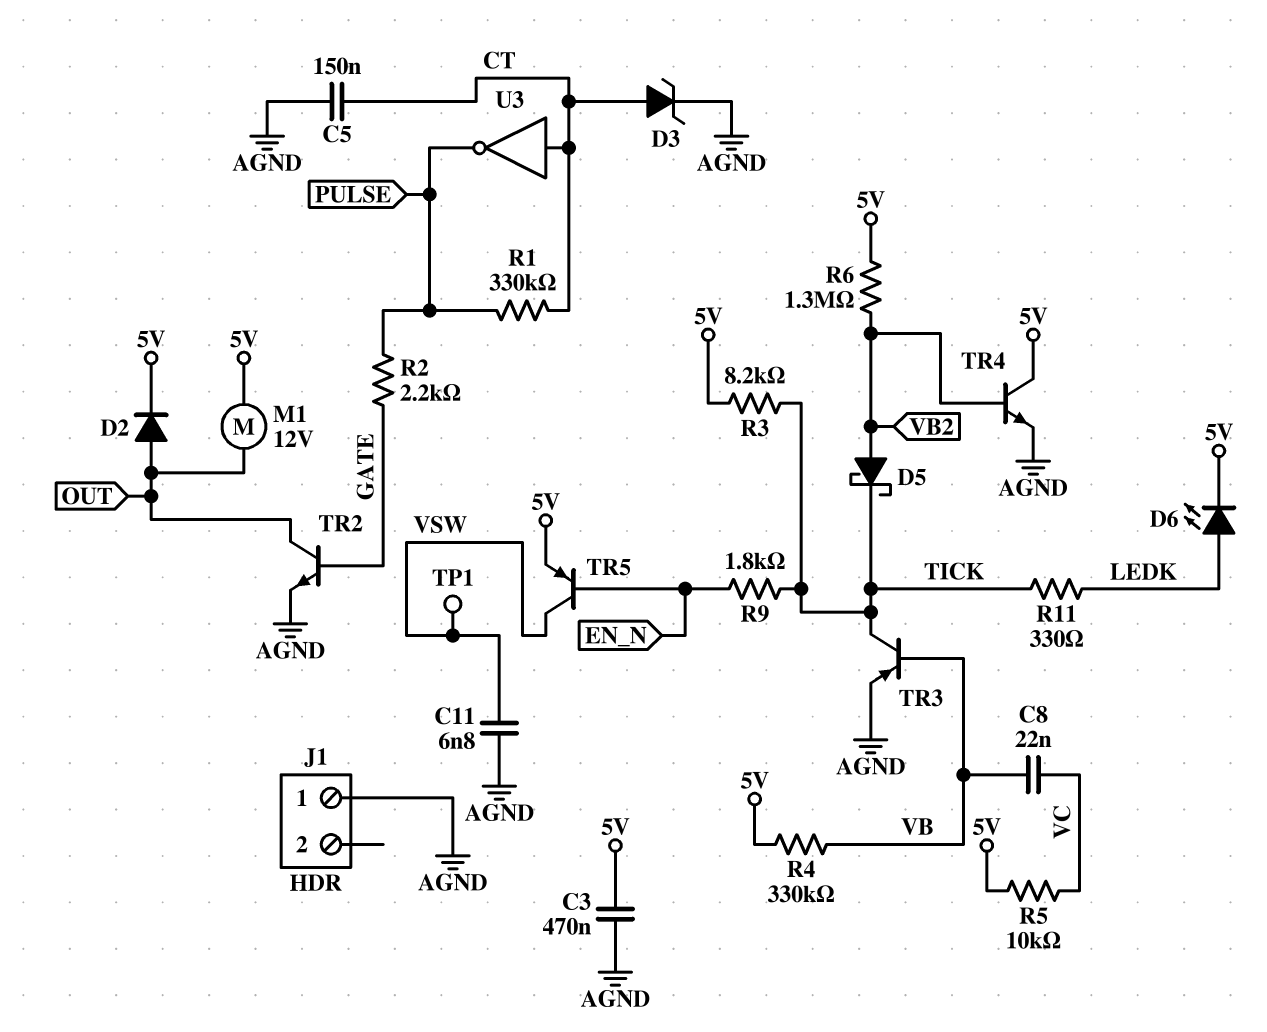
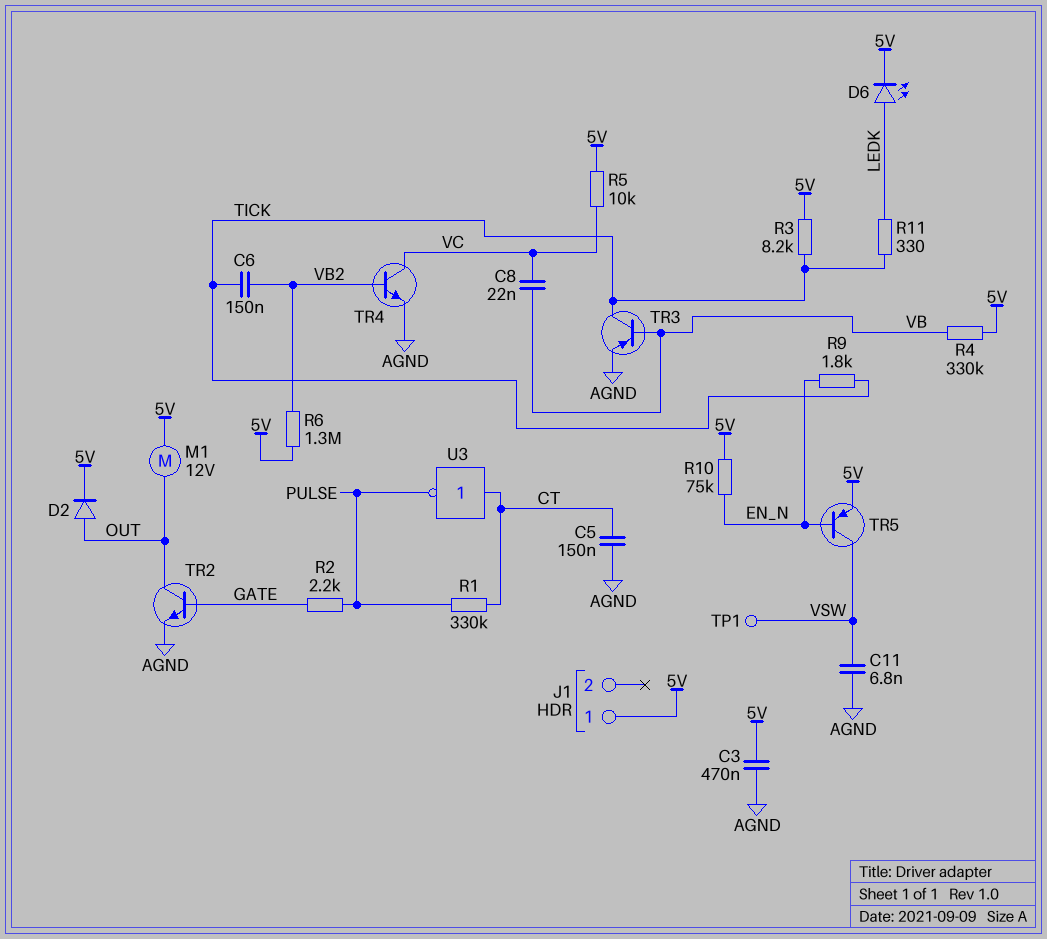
C6: none -> 150nF (TICK, VB2)
D3: zener (A CT, K AGND) -> none
D5: schottky (A VB2, K TICK) -> none
J1 pin 1: AGND -> 5V
R10: none -> 75k (5V, EN_N)
TR4: NPN (B VB2, C 5V, E AGND) -> NPN (B VB2, C VC, E AGND)

